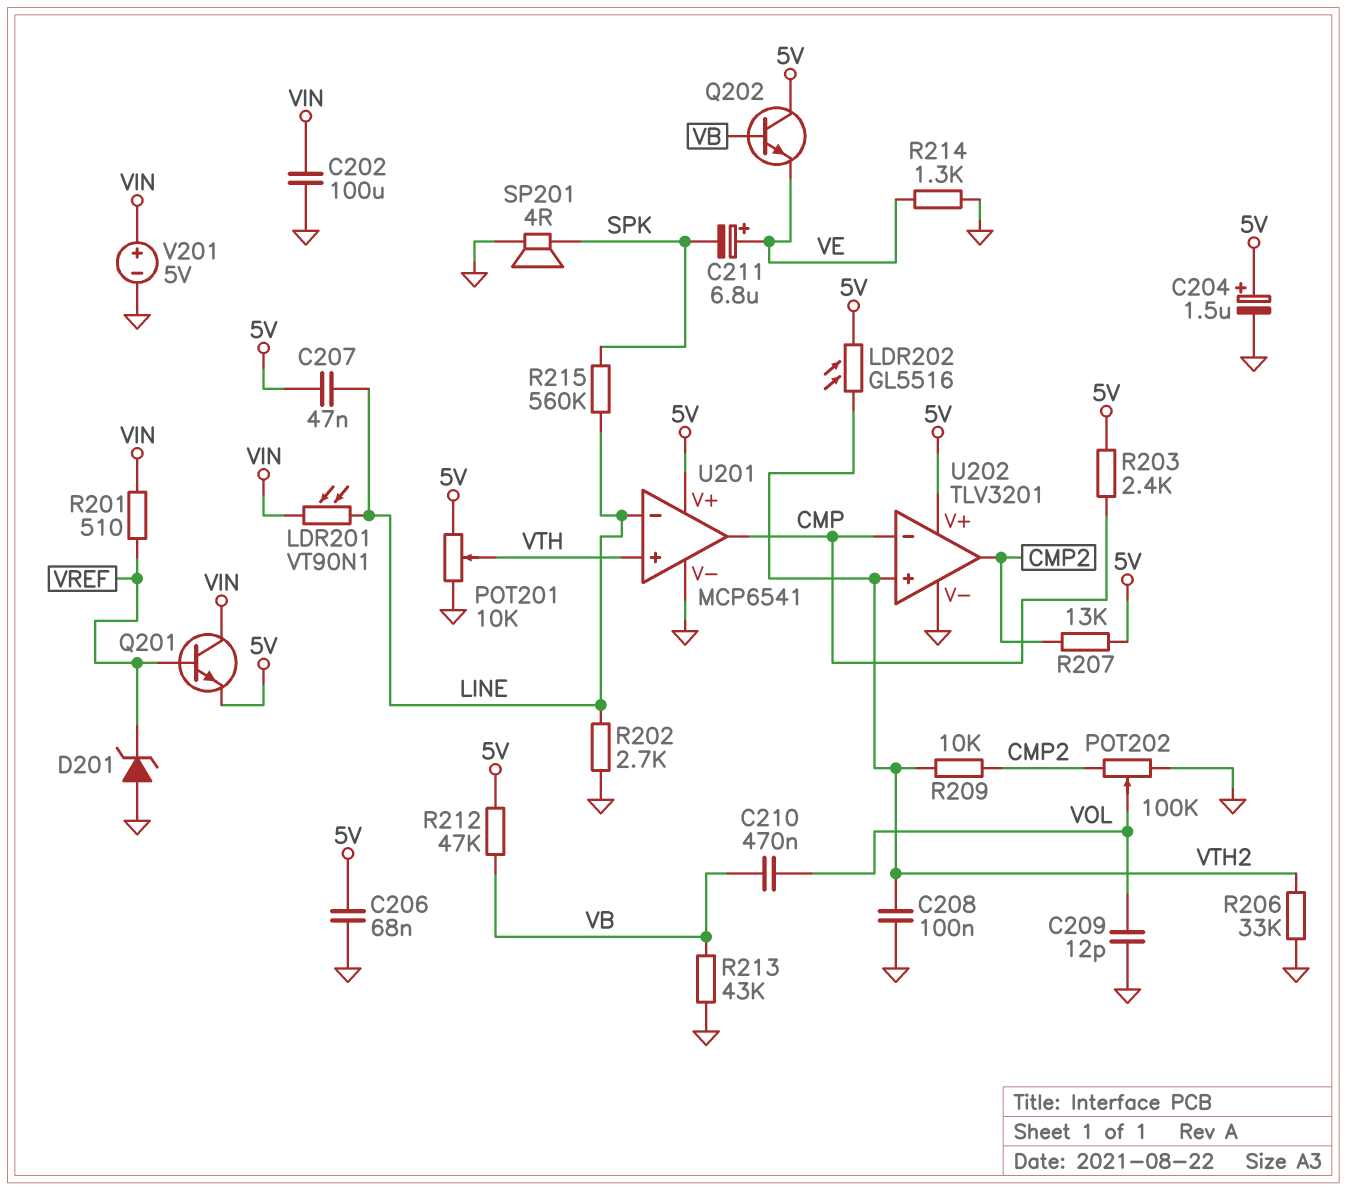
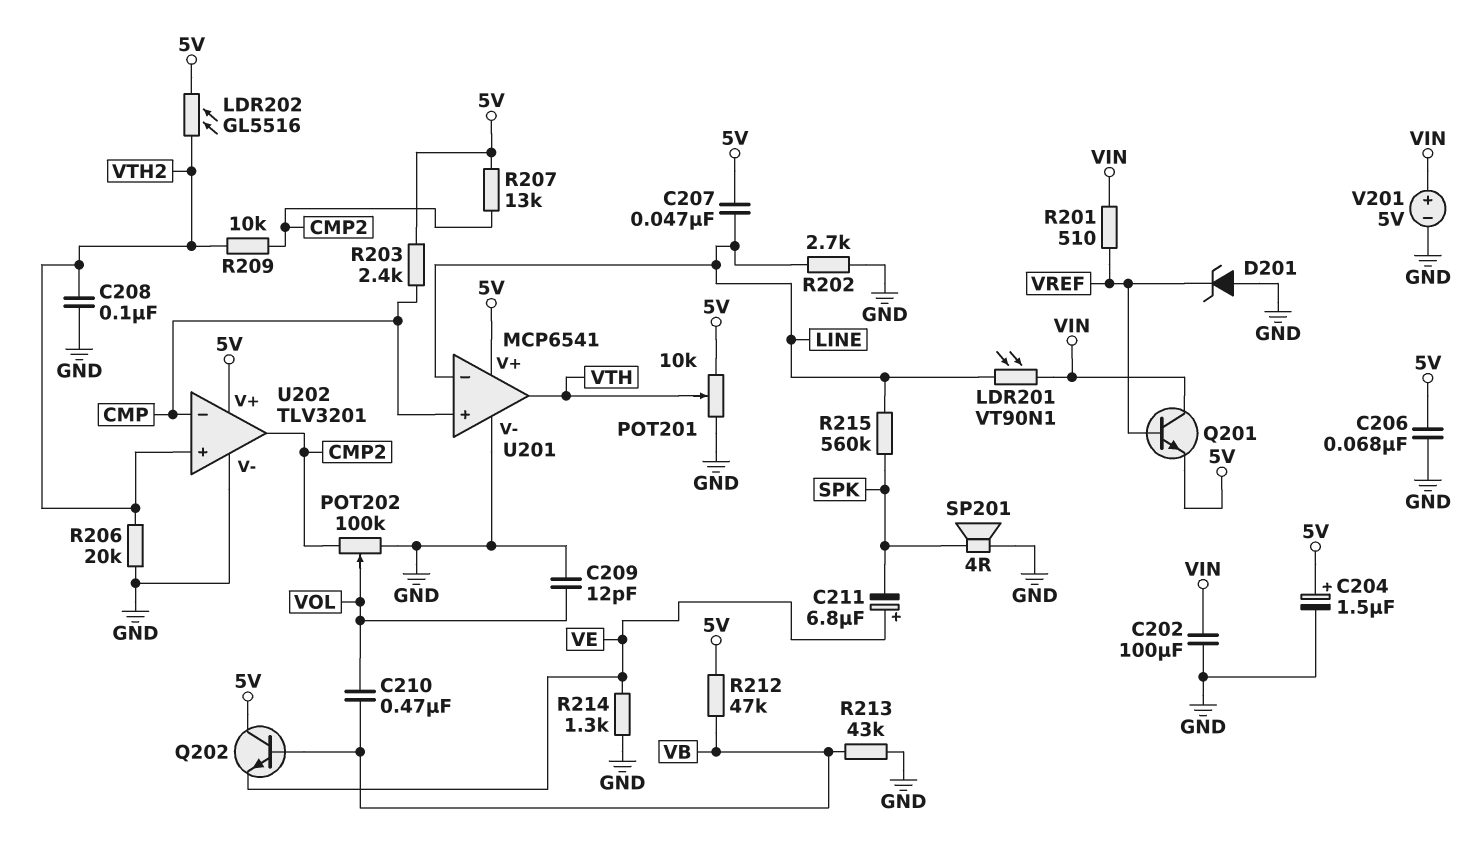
R206: 33k (GND, VTH2) -> 20k (GND, VTH2)
U201 pin in+: VTH -> CMP
U201 pin out: CMP -> VTH

